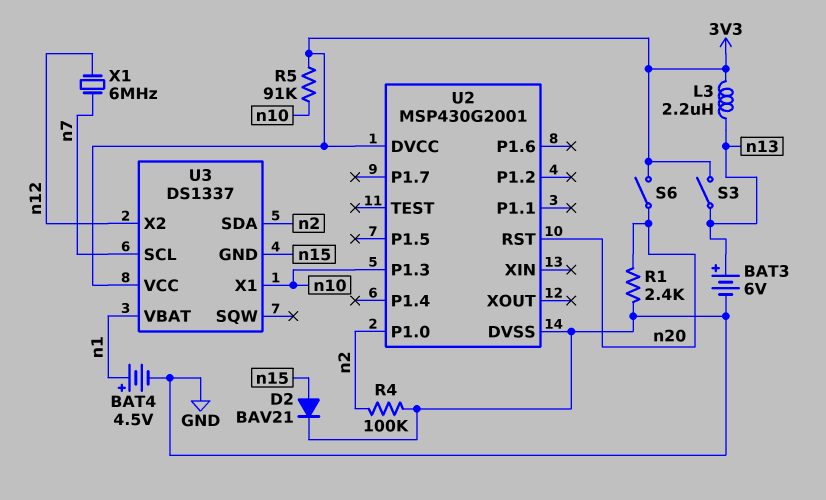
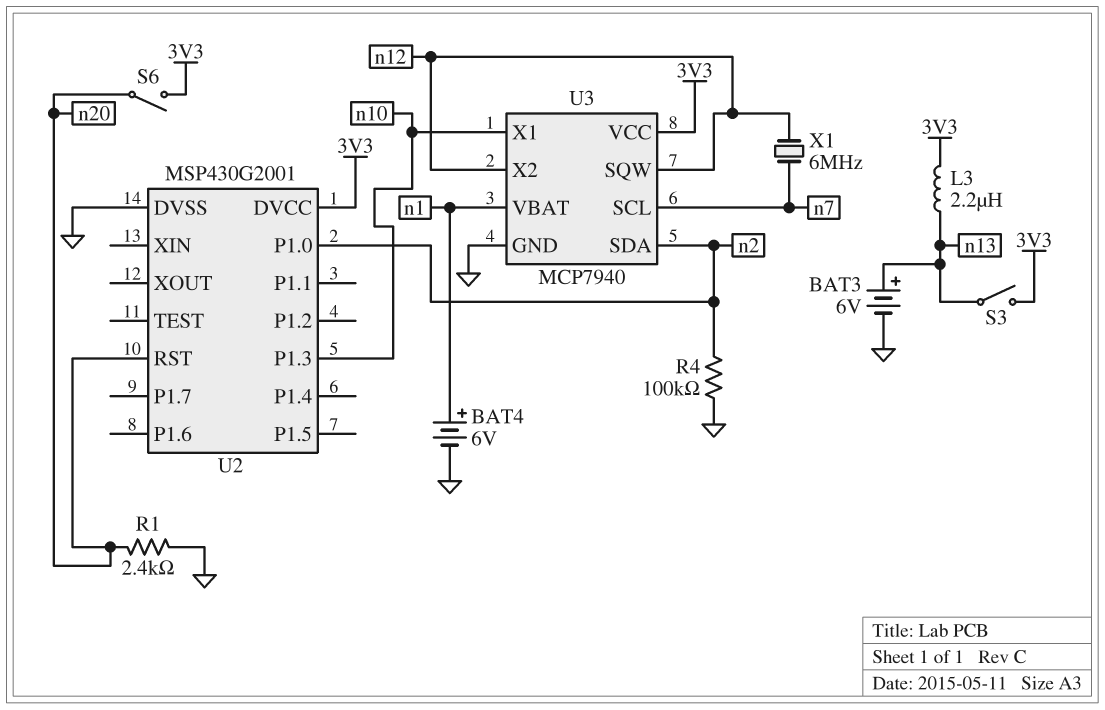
BAT4: 4.5V (plus n1, minus GND) -> 6V (plus n1, minus GND)
D2: diode BAV21 (A n15, K GND) -> none
R5: 91k (3V3, n10) -> none
U3: DS1337 -> MCP7940
U3 pin GND: n15 -> GND
U3 pin SQW: none -> n12

